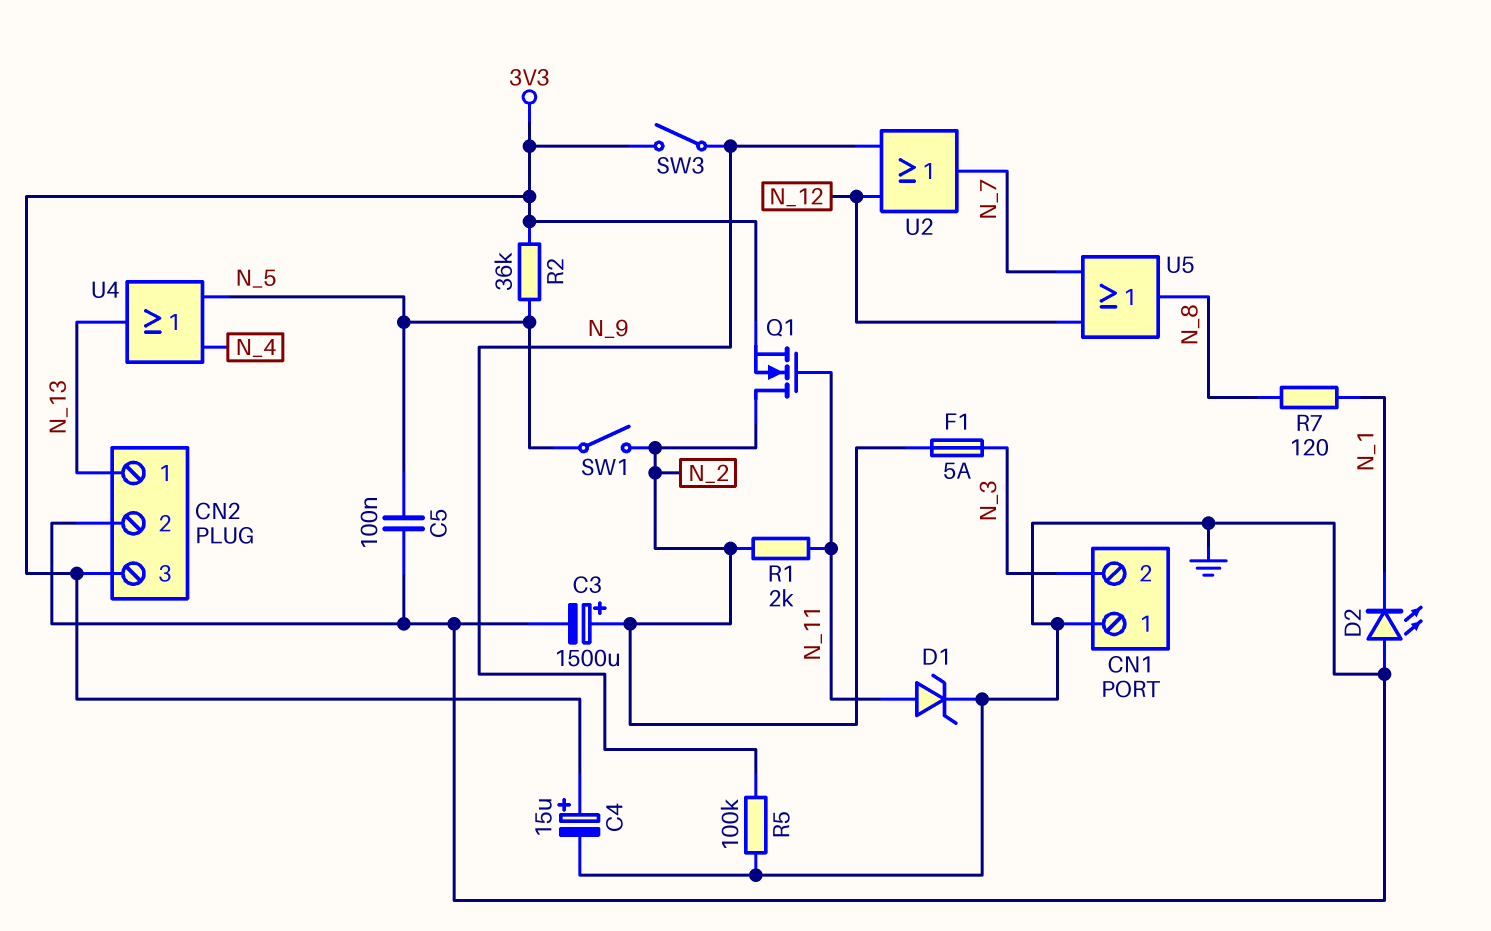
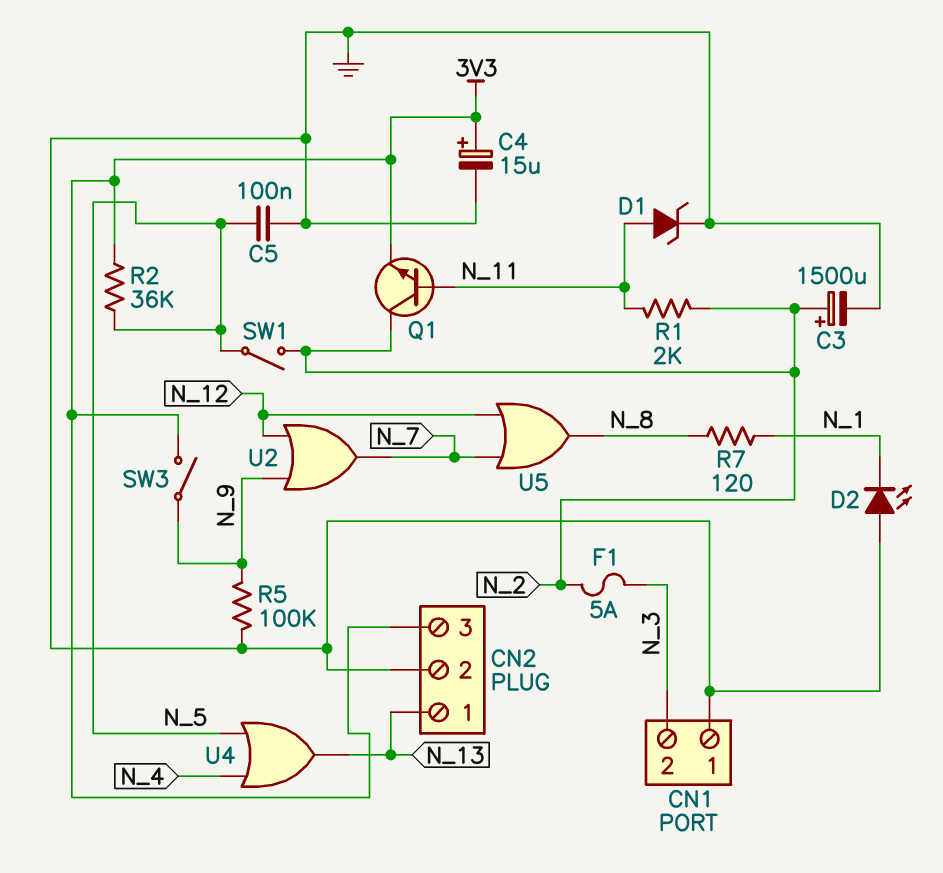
Q1: NMOS (G N_11, D N_2, S 3V3) -> NPN (B N_11, C N_2, E 3V3)

